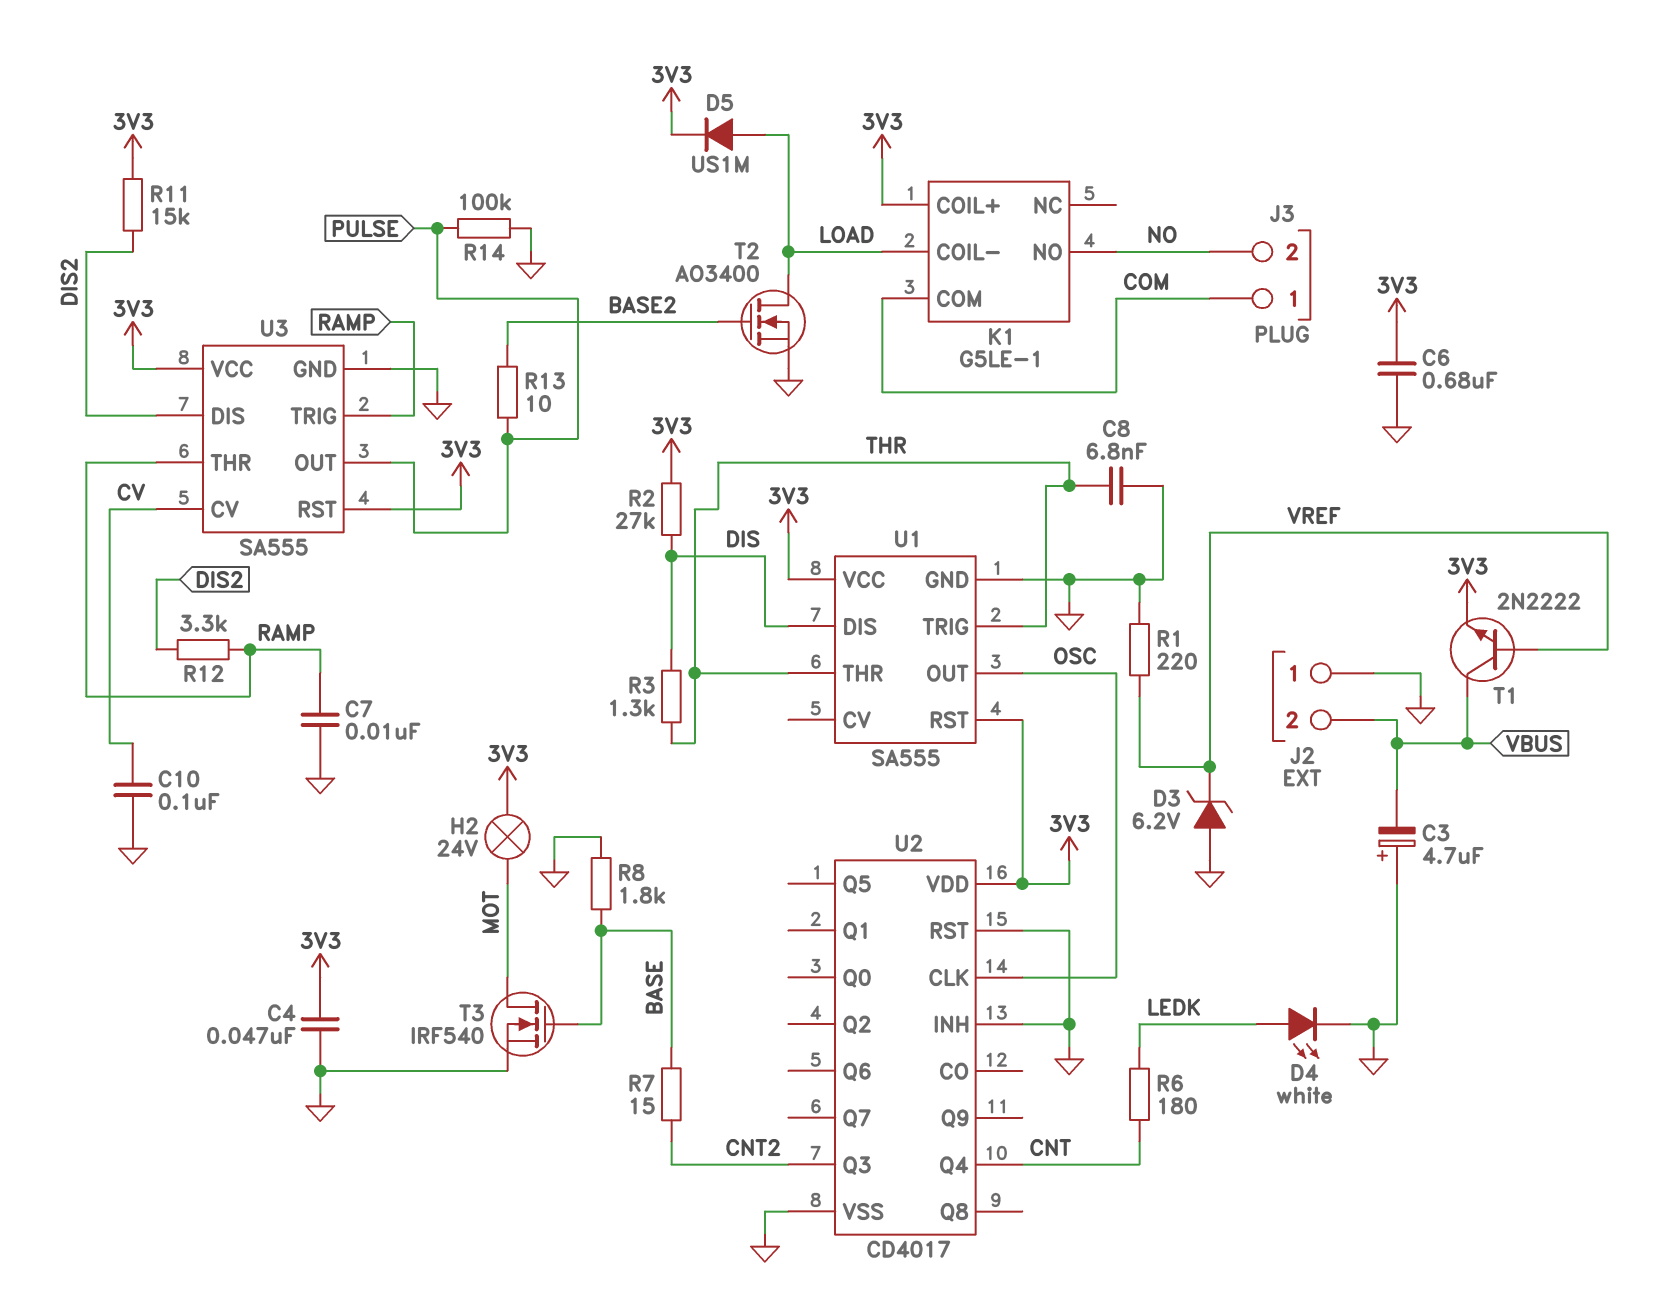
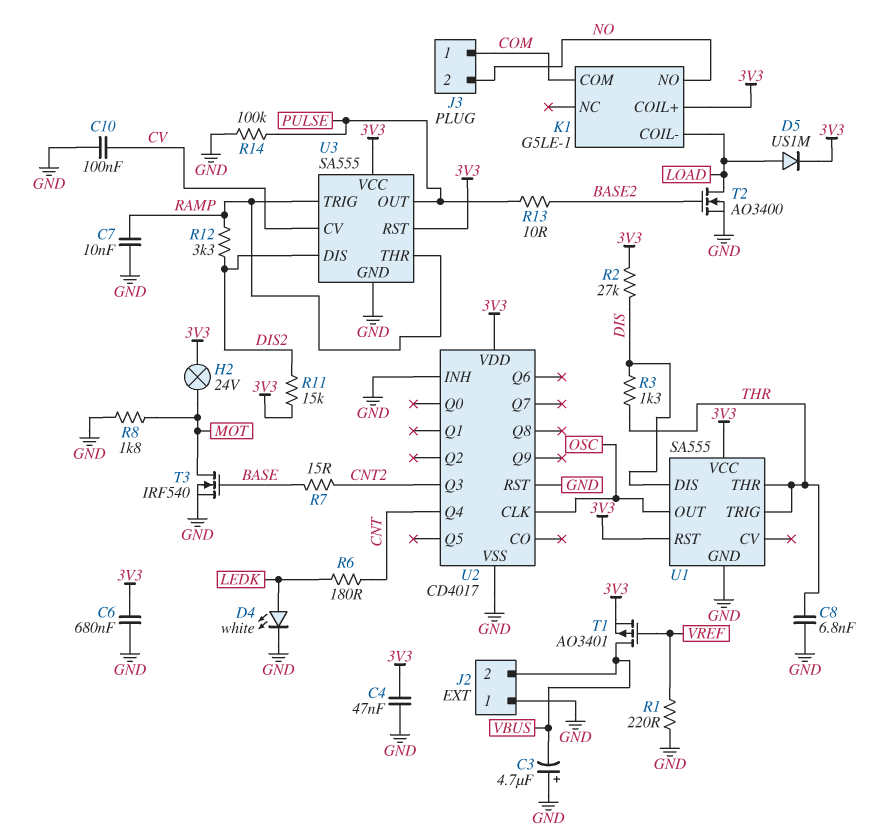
D3: zener 6.2V (A GND, K VREF) -> none
R8: 1.8k (BASE, GND) -> 1.8k (GND, MOT)
T1: NPN 2N2222 (B VREF, C VBUS, E 3V3) -> PMOS AO3401 (G VREF, D VBUS, S 3V3)

